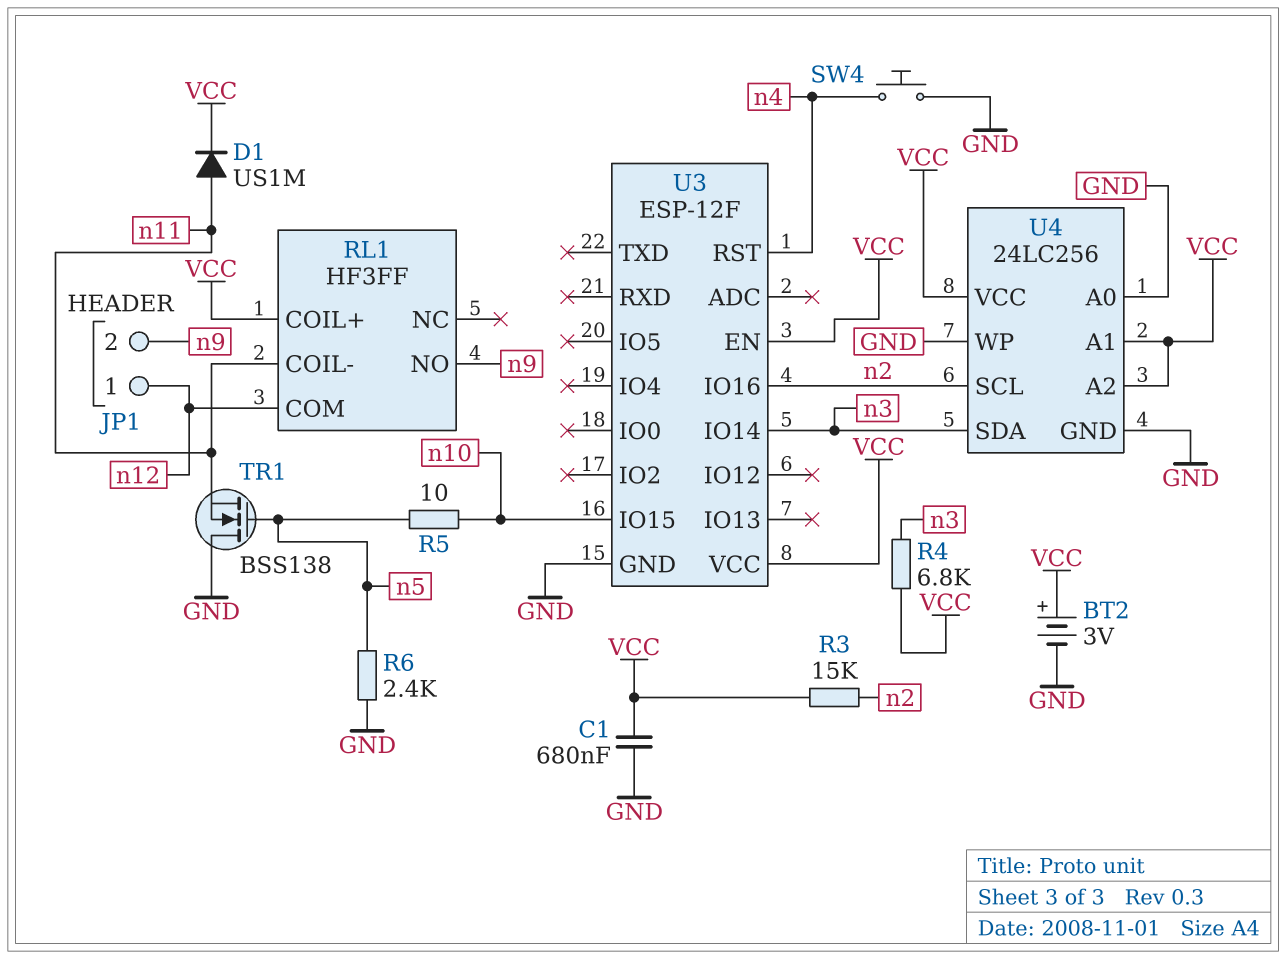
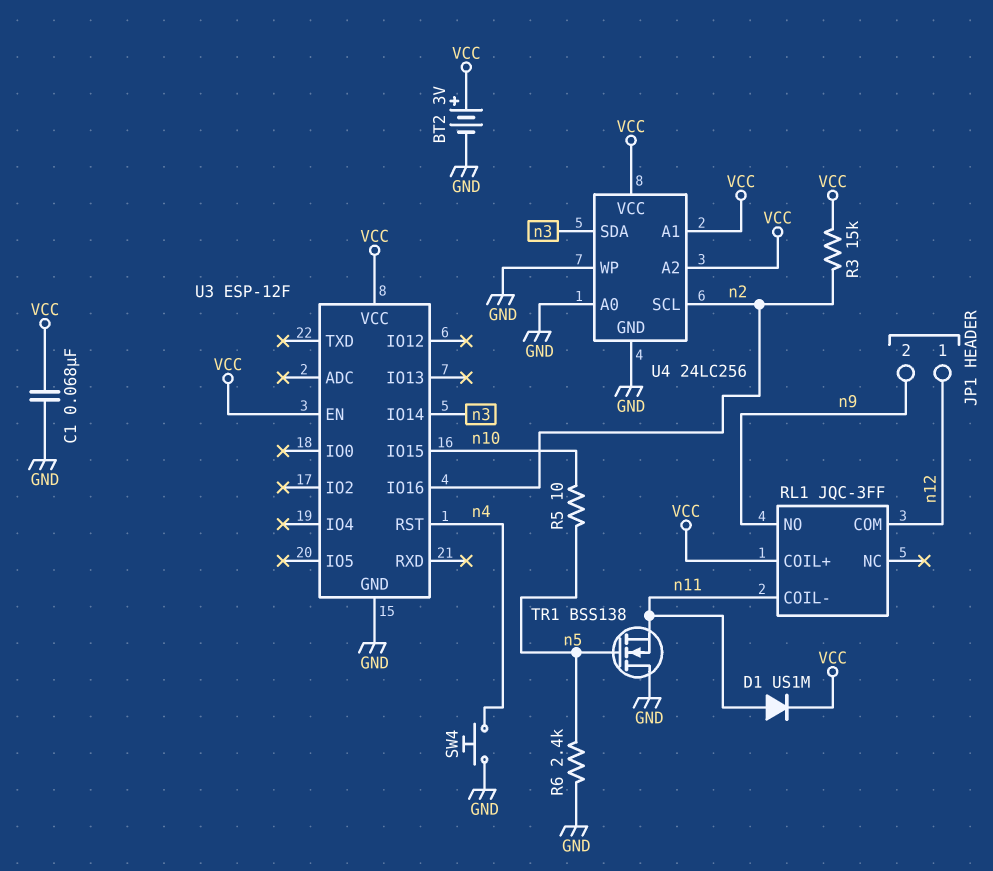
C1: 680nF (GND, VCC) -> 68nF (GND, VCC)
R4: 6.8k (VCC, n3) -> none
RL1: HF3FF -> JQC-3FF

